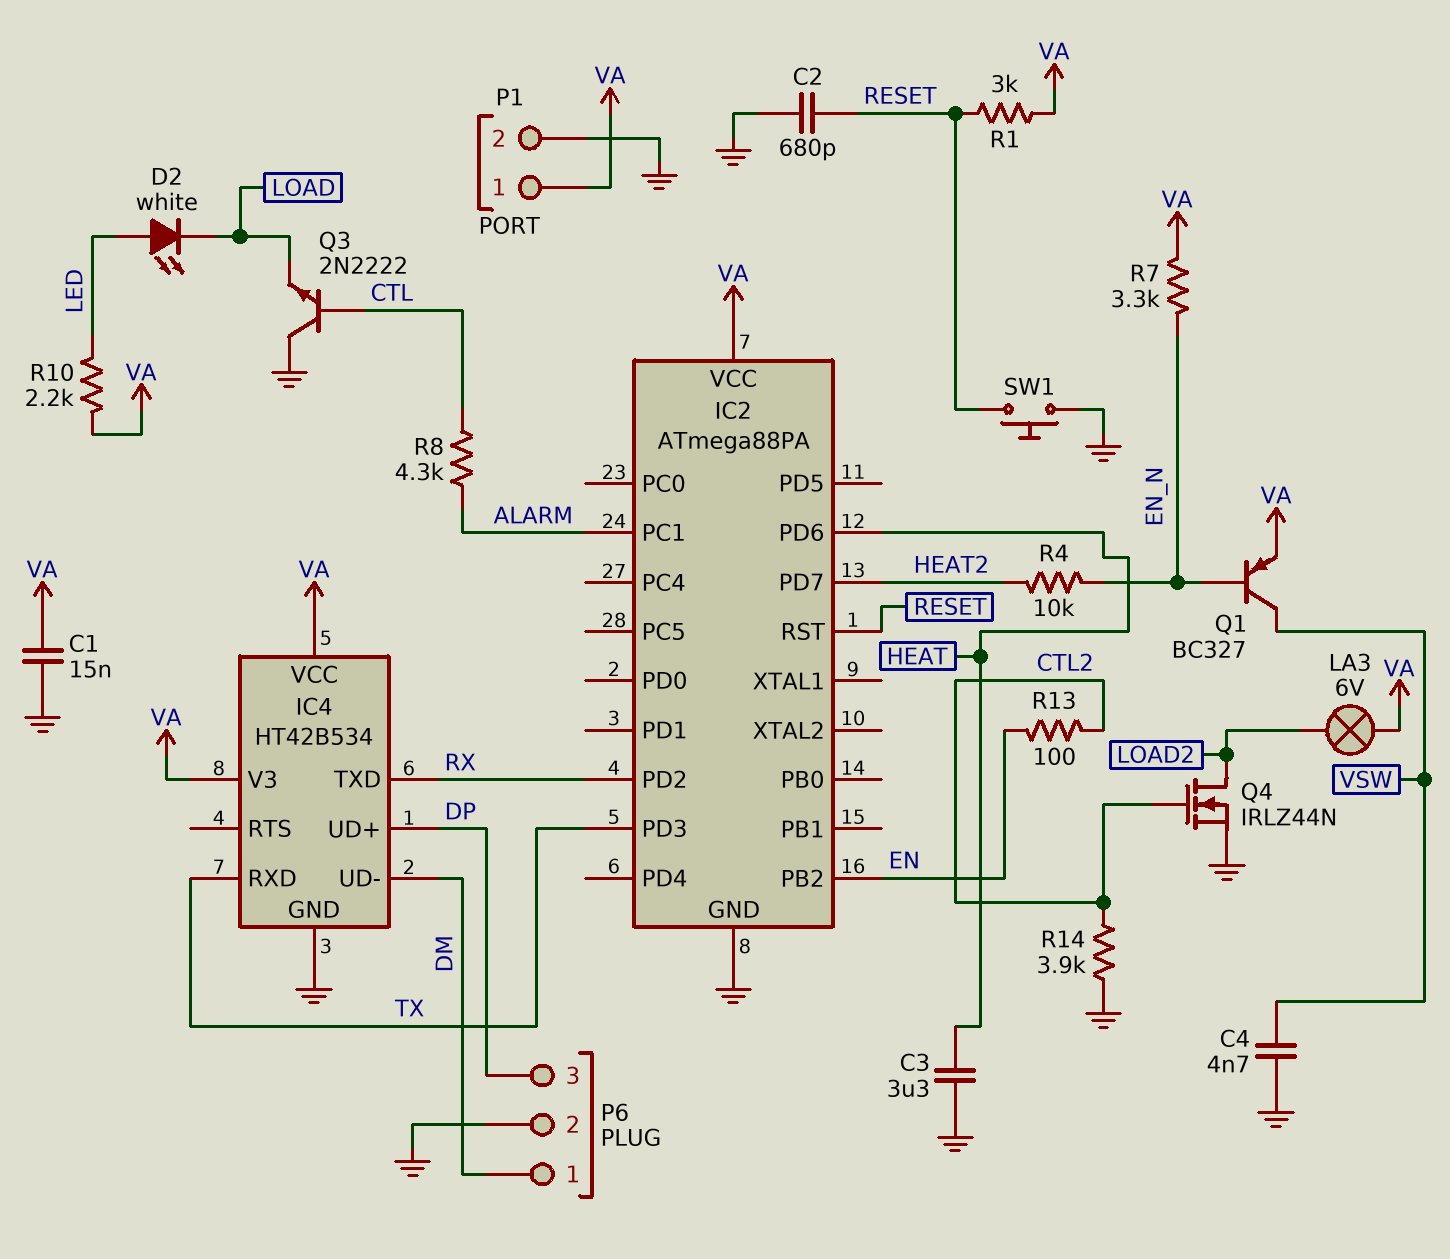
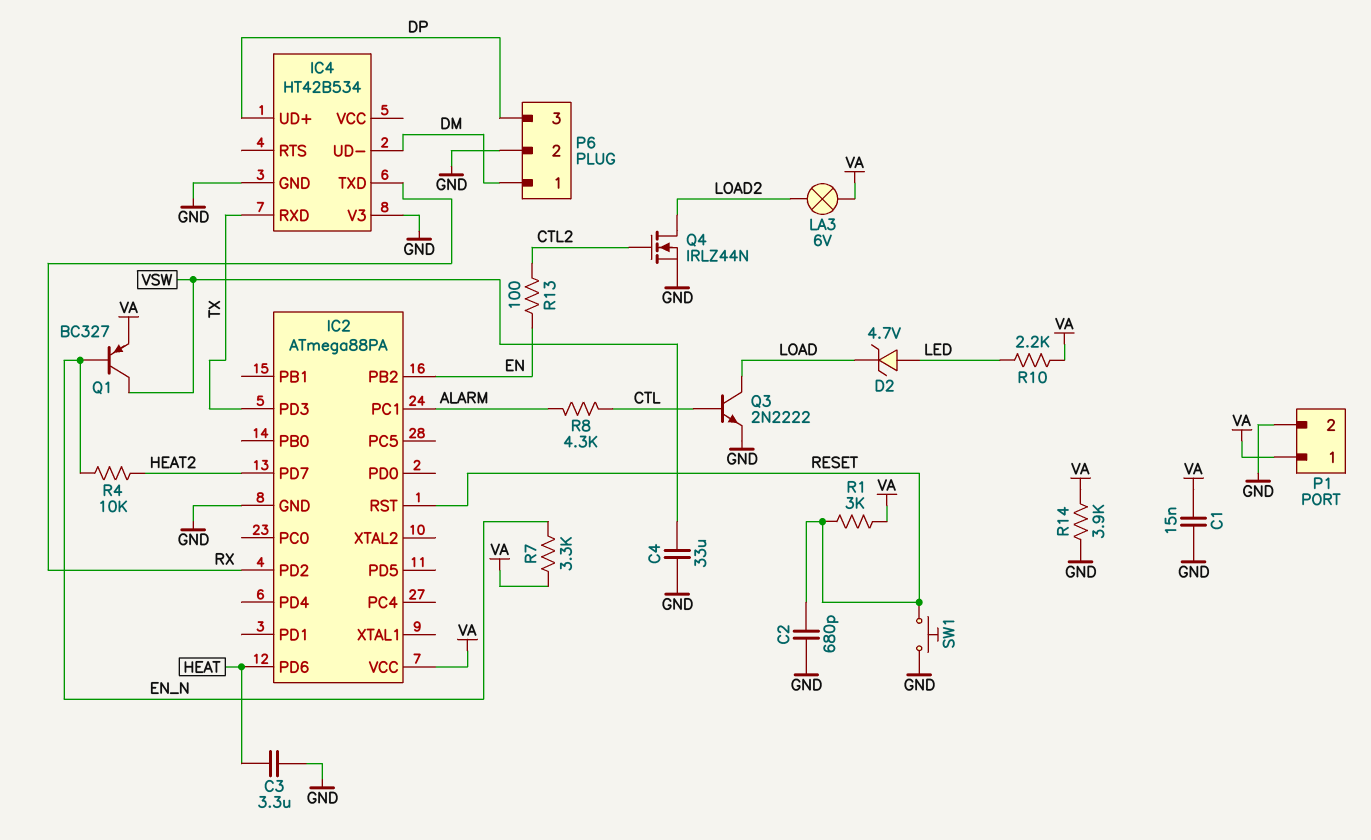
C4: 4.7nF (GND, VSW) -> 33uF (GND, VSW)
D2: LED white (A LED, K LOAD) -> zener 4.7V (A LED, K LOAD)
IC4 pin V3: VA -> GND
IC4 pin VCC: VA -> none
Q3: NPN 2N2222 (B CTL, C GND, E LOAD) -> NPN 2N2222 (B CTL, C LOAD, E GND)
R14: 3.9k (CTL2, GND) -> 3.9k (GND, VA)

